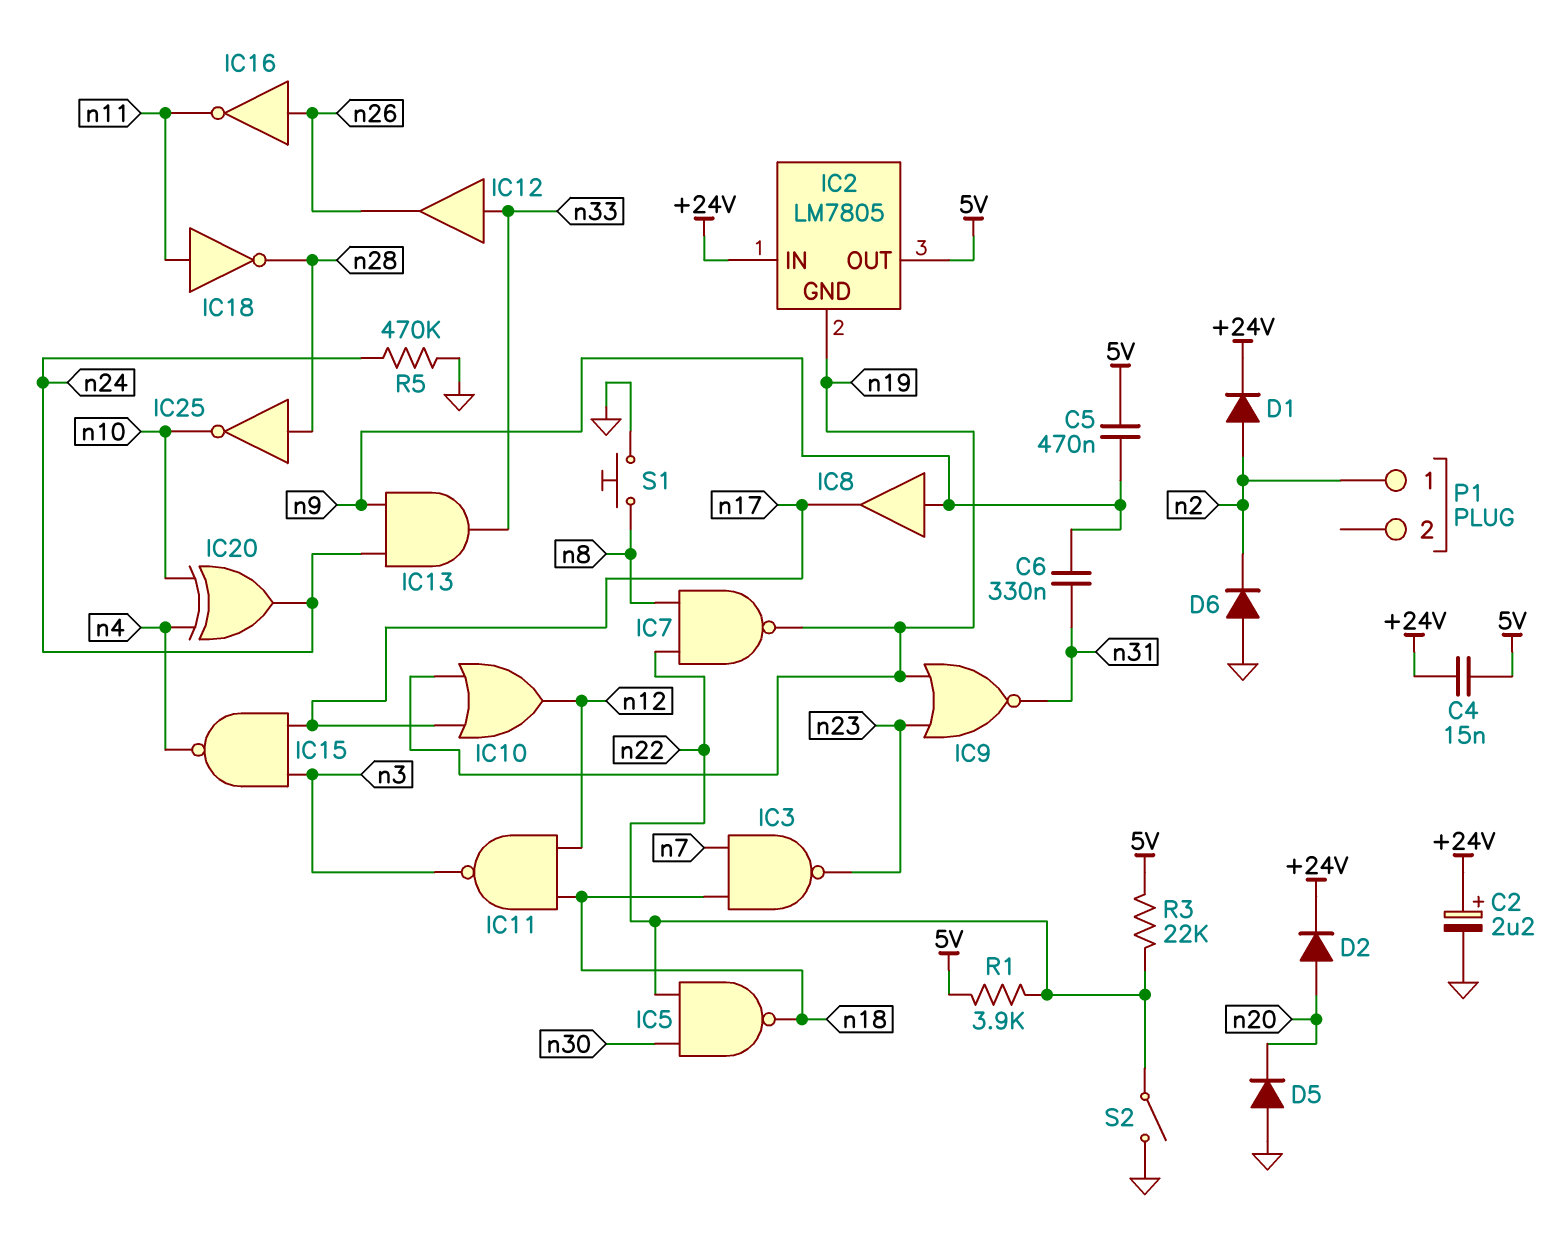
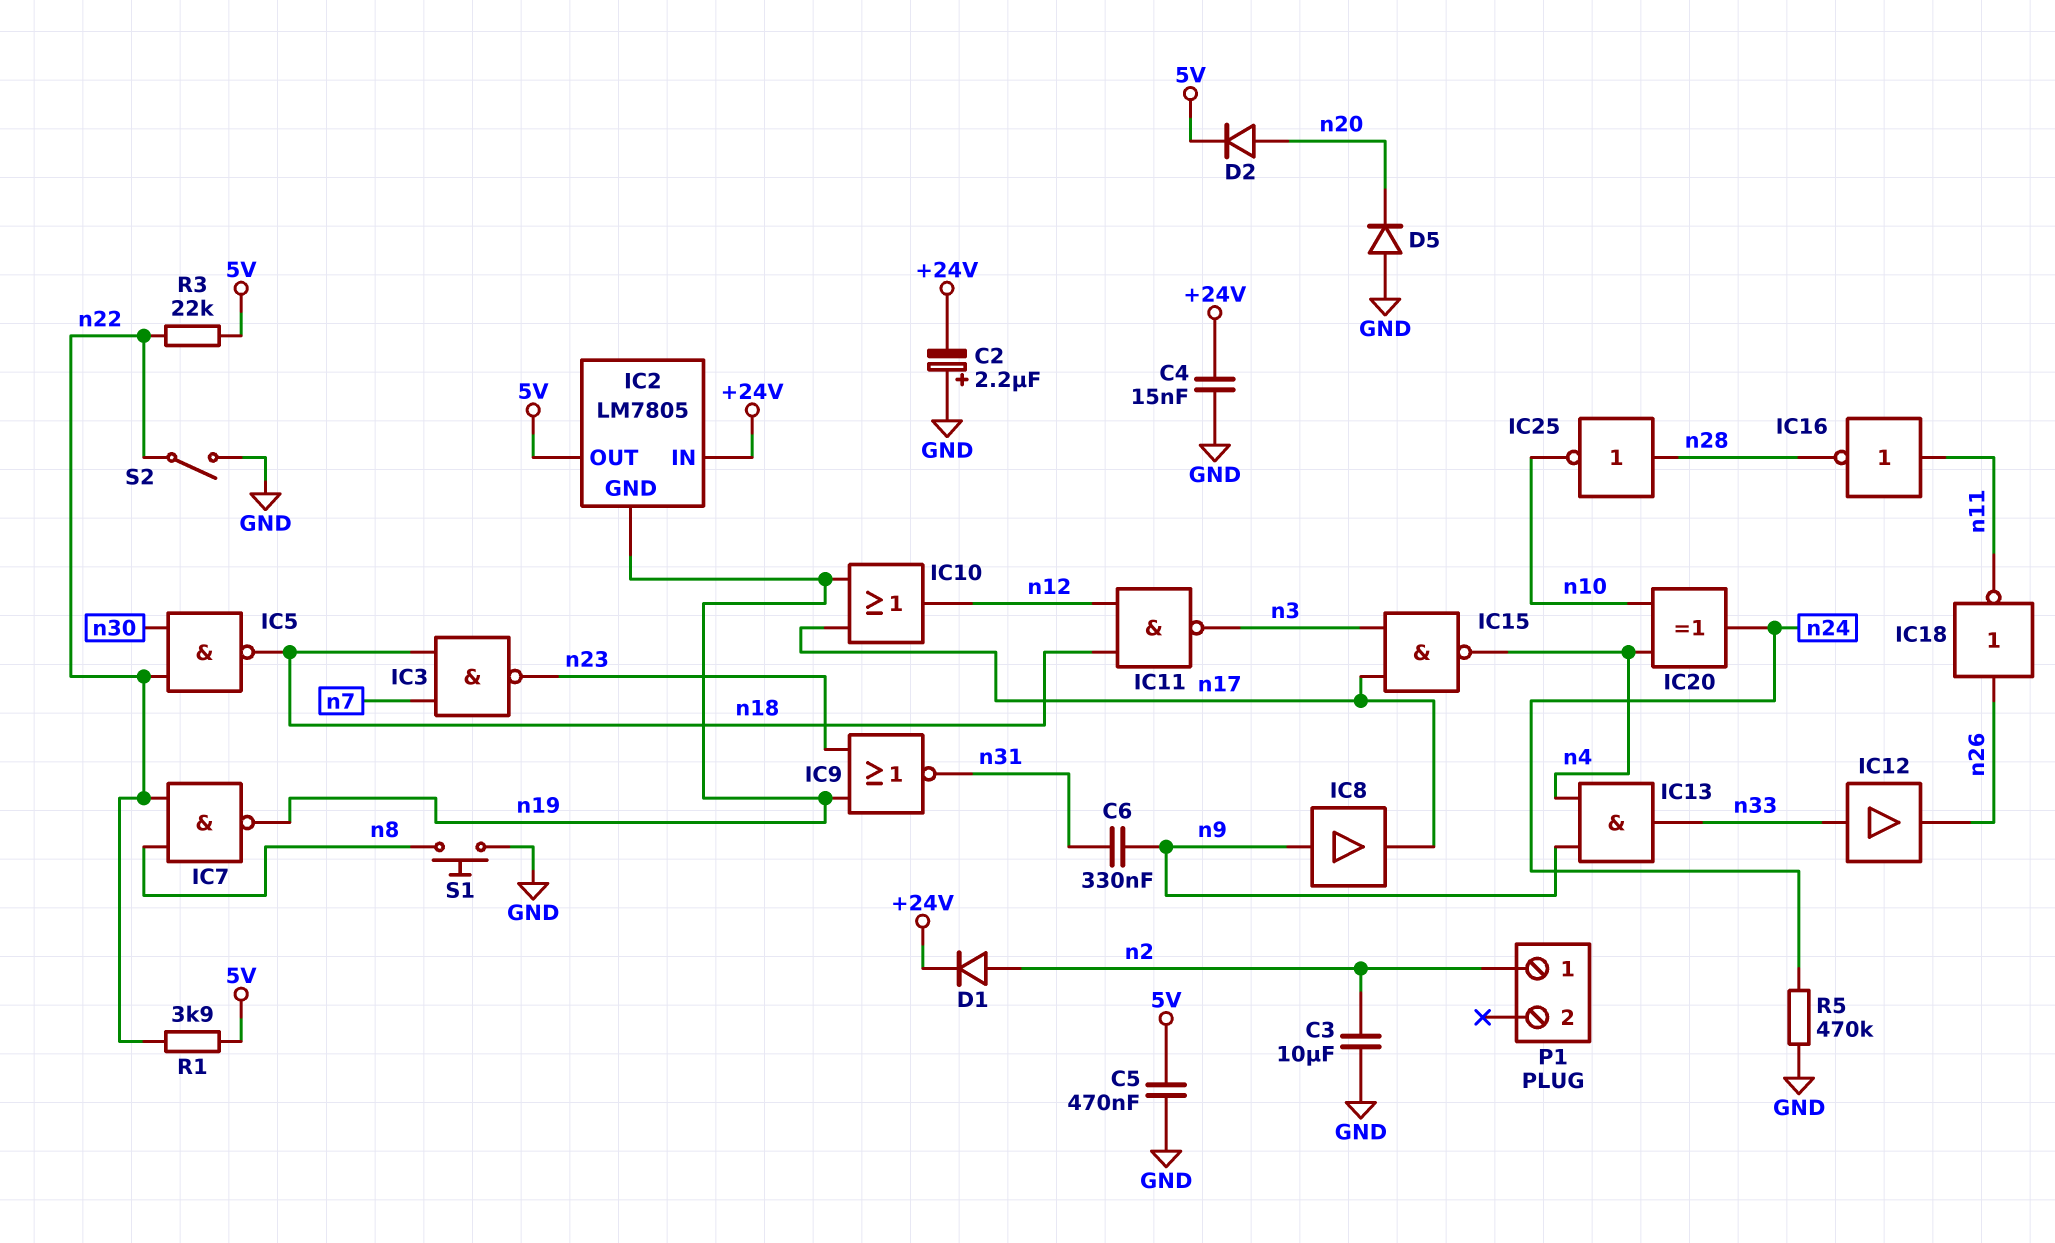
C2: 2.2uF (plus +24V, minus GND) -> 2.2uF (plus GND, minus +24V)
C3: none -> 10uF (GND, n2)
C4: 15nF (+24V, 5V) -> 15nF (+24V, GND)
C5: 470nF (5V, n9) -> 470nF (5V, GND)
D2: diode (A n20, K +24V) -> diode (A n20, K 5V)
D6: diode (A GND, K n2) -> none
IC13: AND (in n9, in n24, out n33) -> AND (in n4, in n9, out n33)
IC16: NOT (in n26, out n11) -> NOT (in n11, out n28)
IC18: NOT (in n11, out n28) -> NOT (in n26, out n11)

